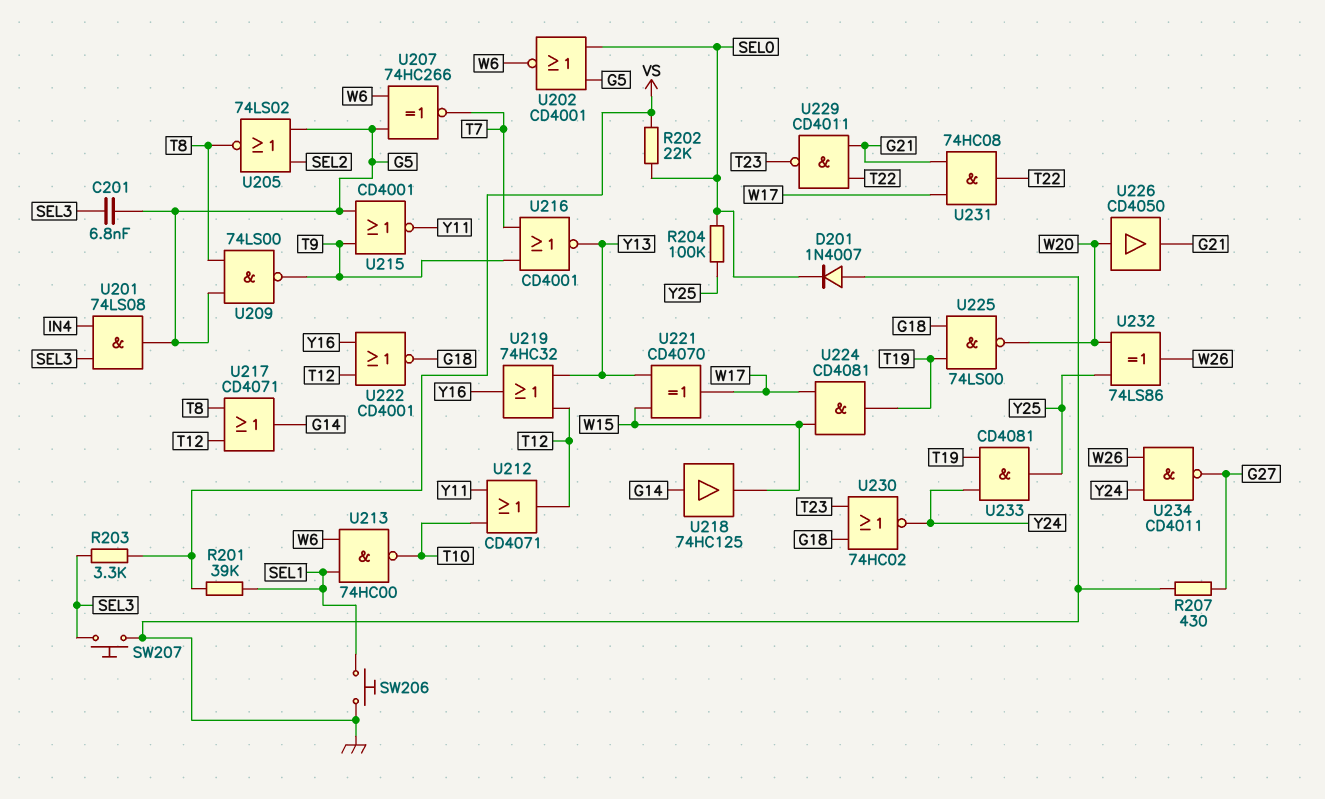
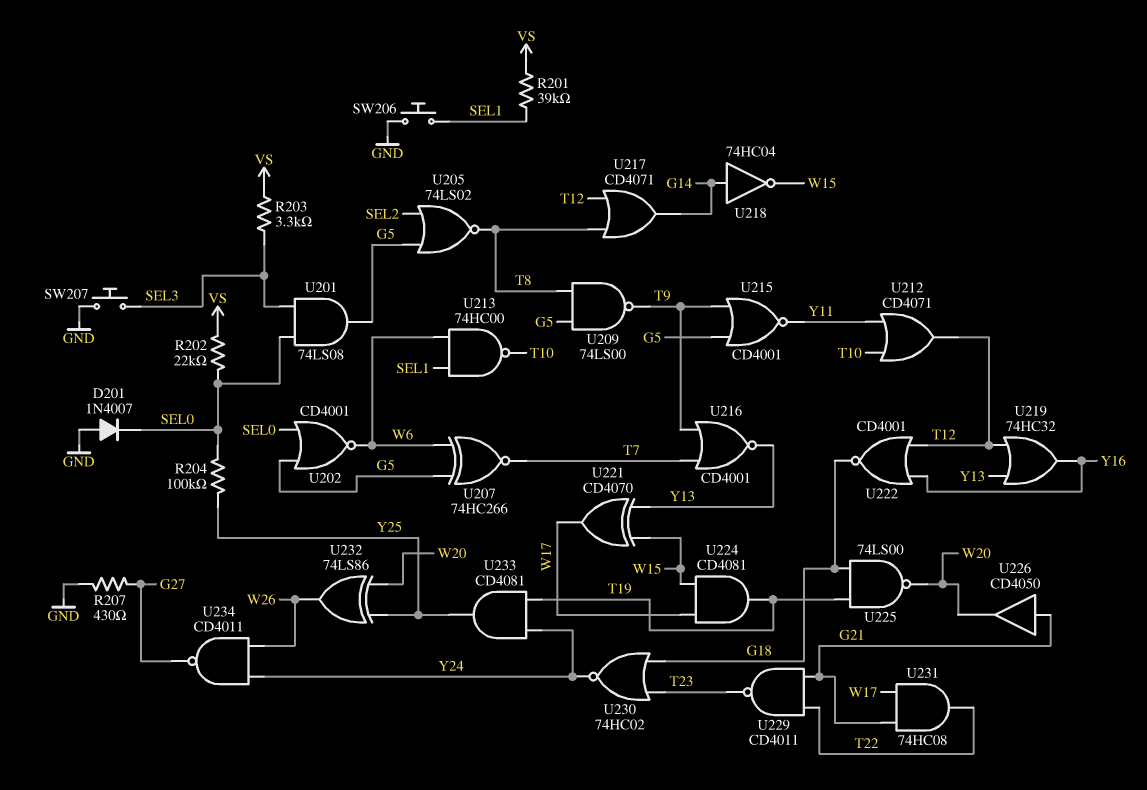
C201: 6.8nF (G5, SEL3) -> none
U201: AND 74LS08 (in IN4, in SEL3, out G5) -> AND 74LS08 (in SEL0, in SEL3, out G5)
U218: buffer 74HC125 (in G14, out W15) -> NOT 74HC04 (in G14, out W15)
U226: buffer CD4050 (in W20, out G21) -> buffer CD4050 (in G21, out W20)

